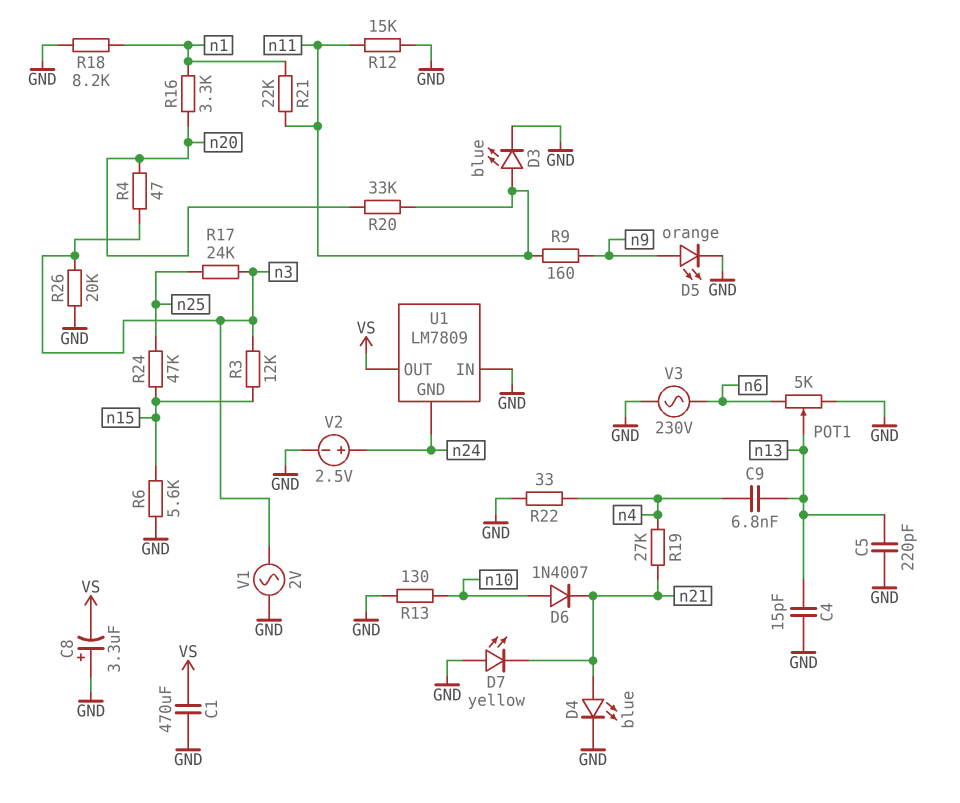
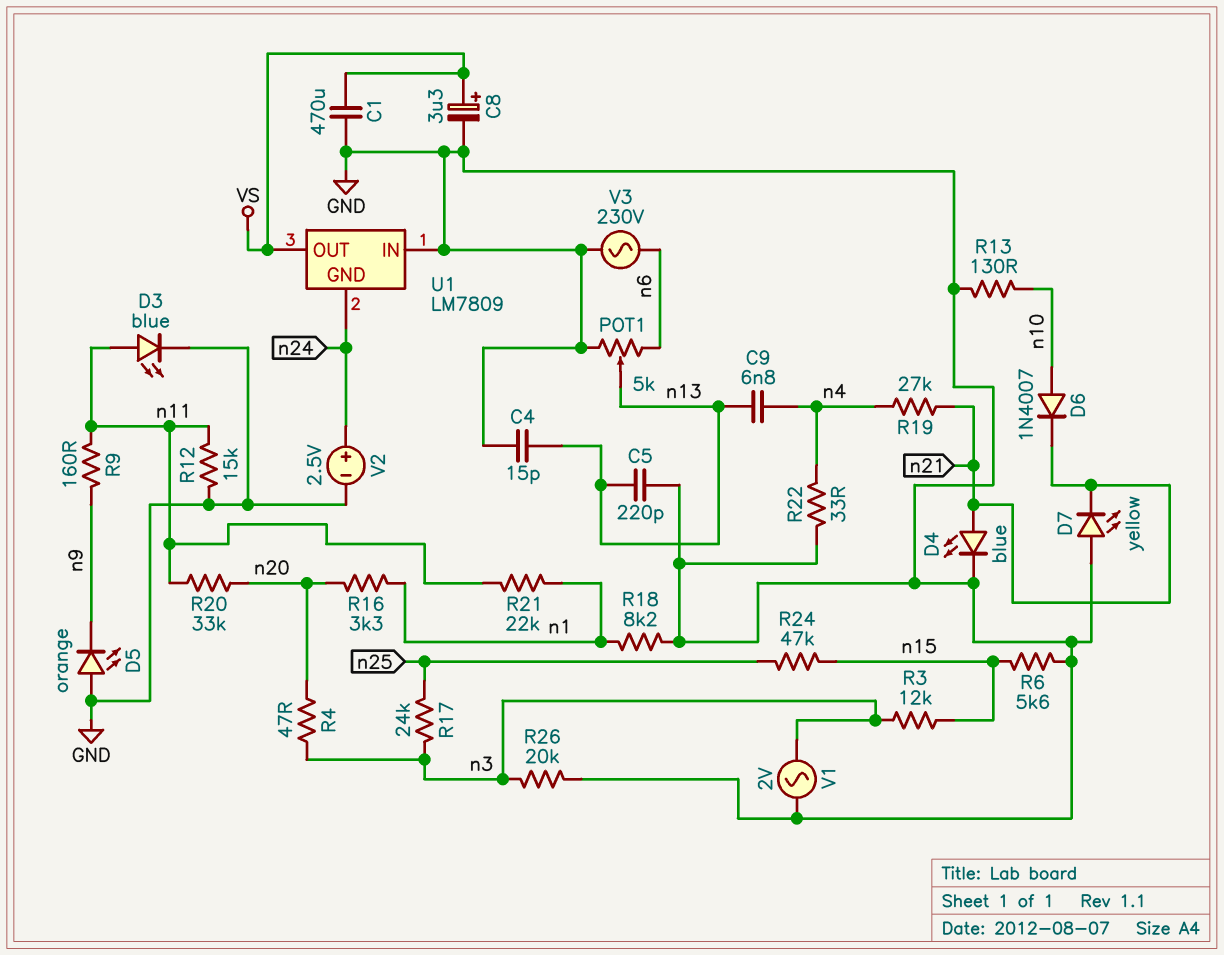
C8: 3.3uF (plus GND, minus VS) -> 3.3uF (plus VS, minus GND)
D5: LED orange (A n9, K GND) -> LED orange (A GND, K n9)

